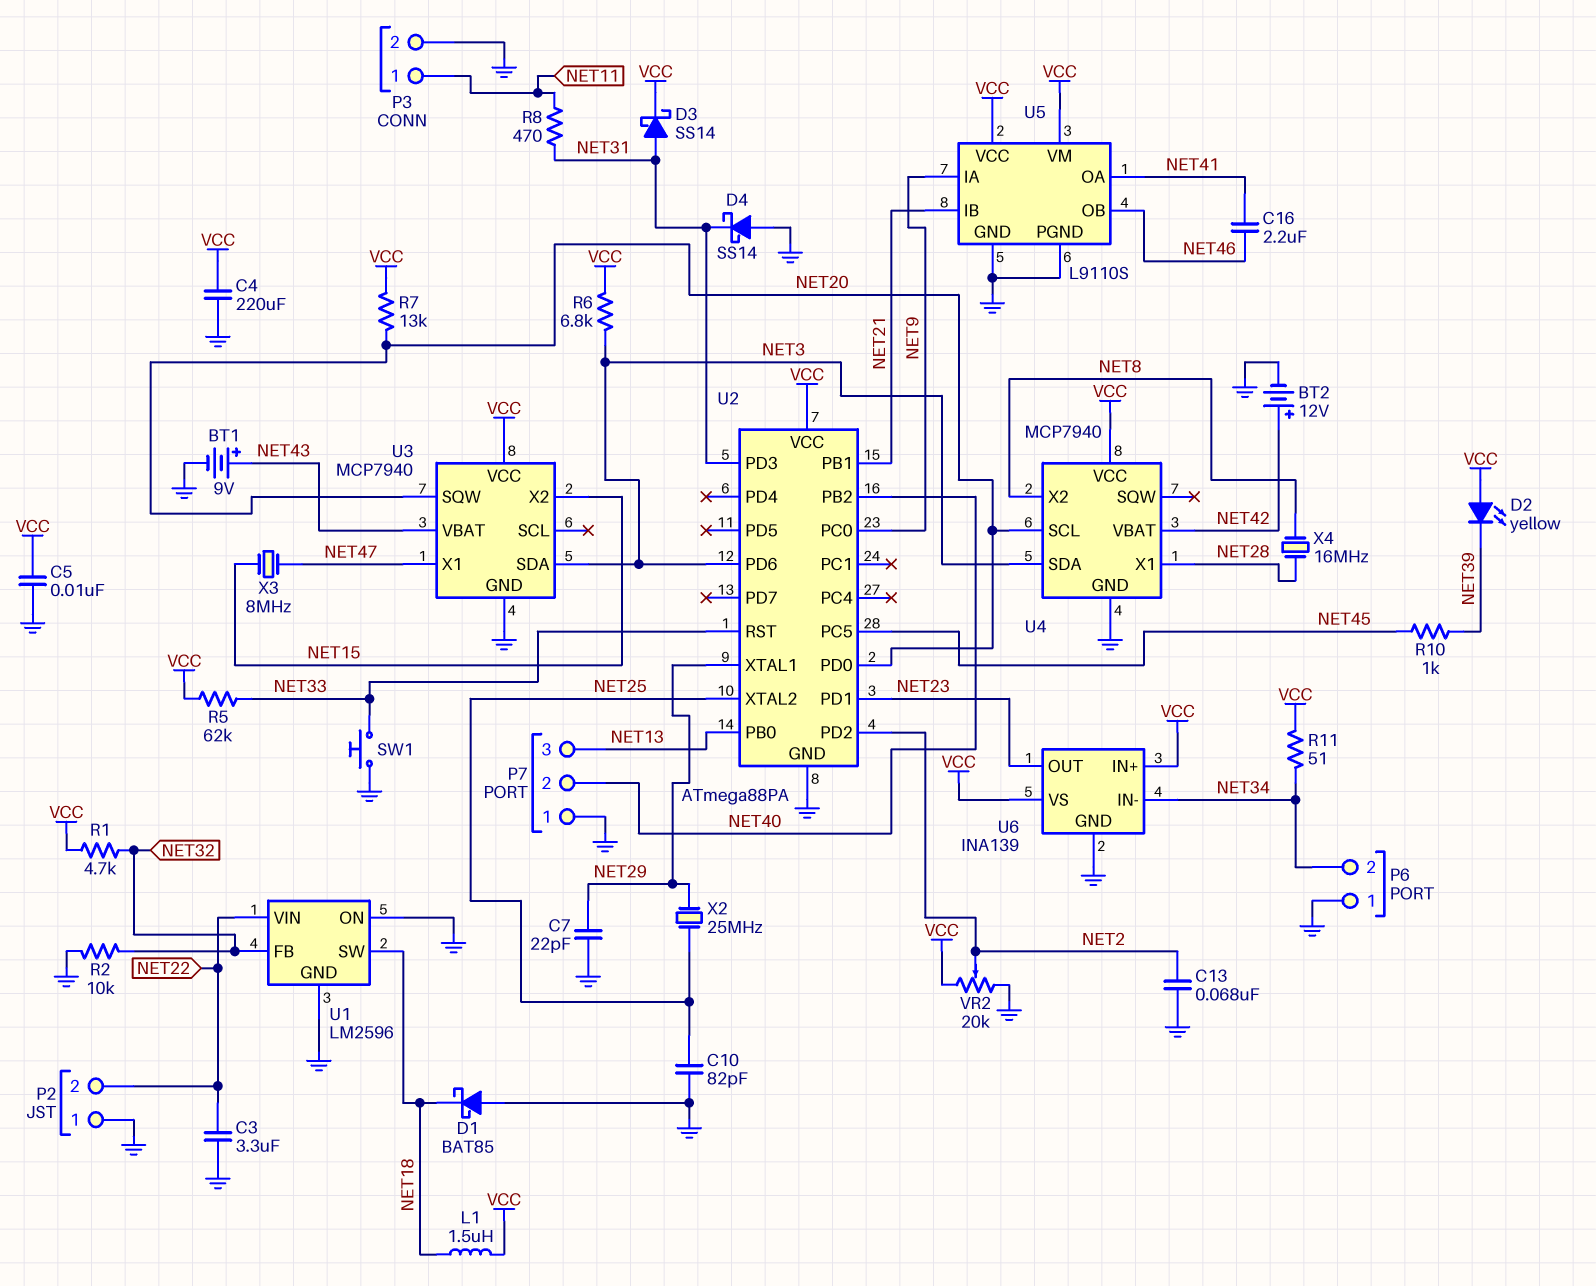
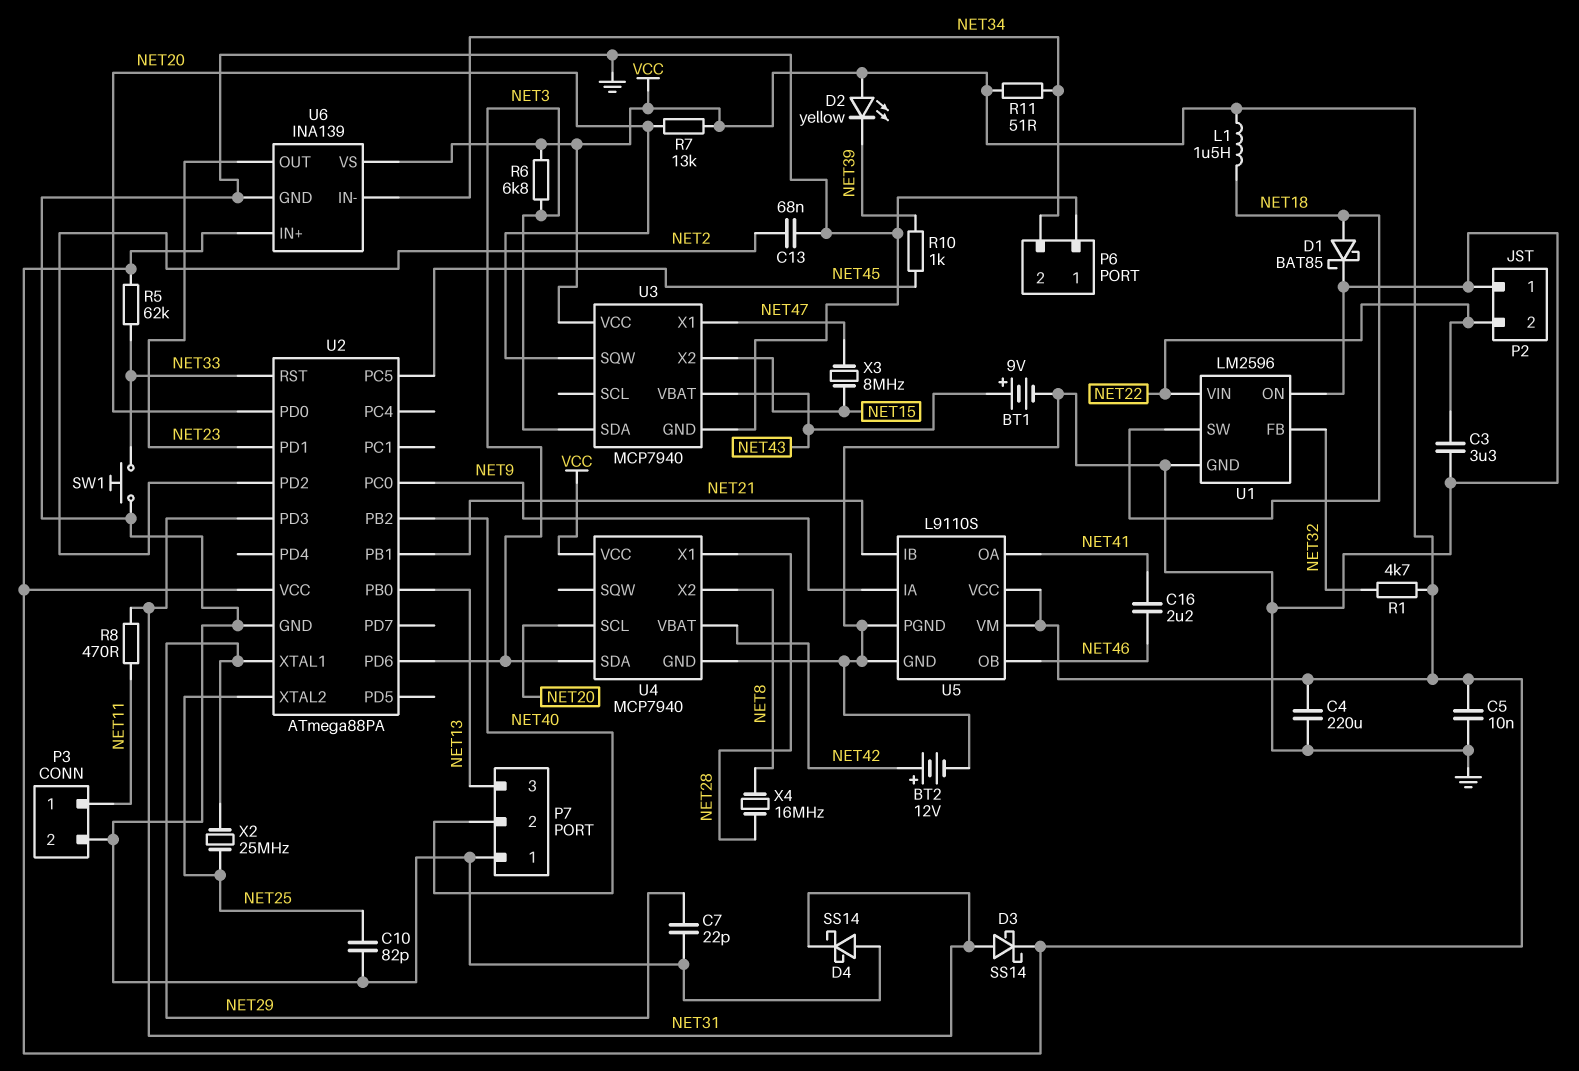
D1: schottky BAT85 (A GND, K NET18) -> schottky BAT85 (A NET18, K GND)
R2: 10k (GND, NET32) -> none
VR2: 20k (GND, VCC, wiper NET2) -> none

